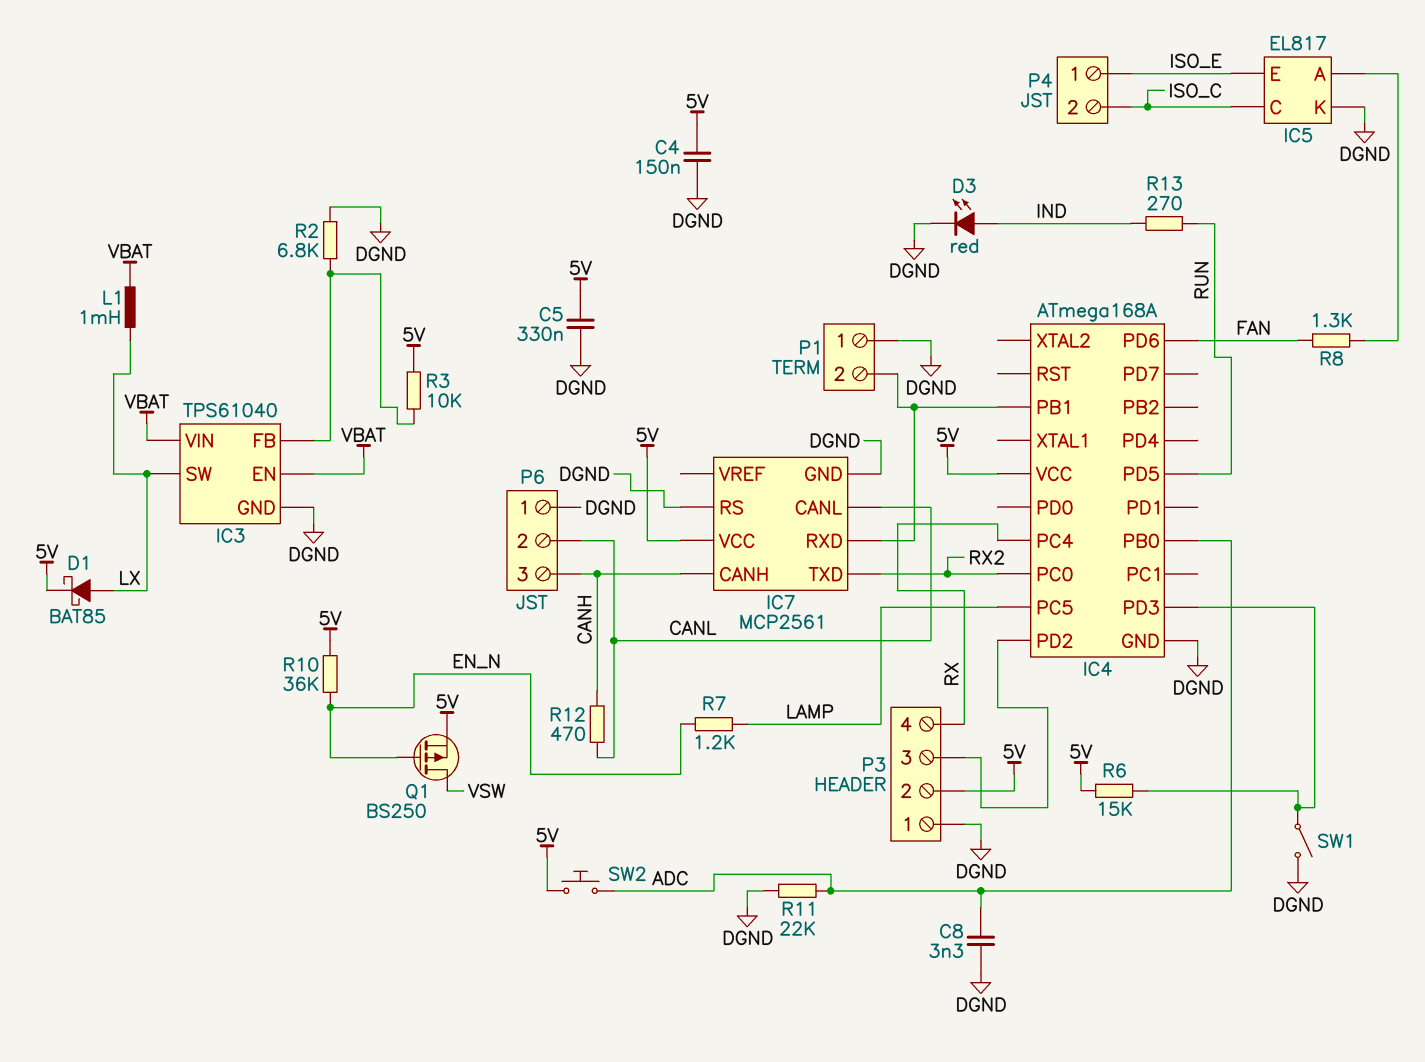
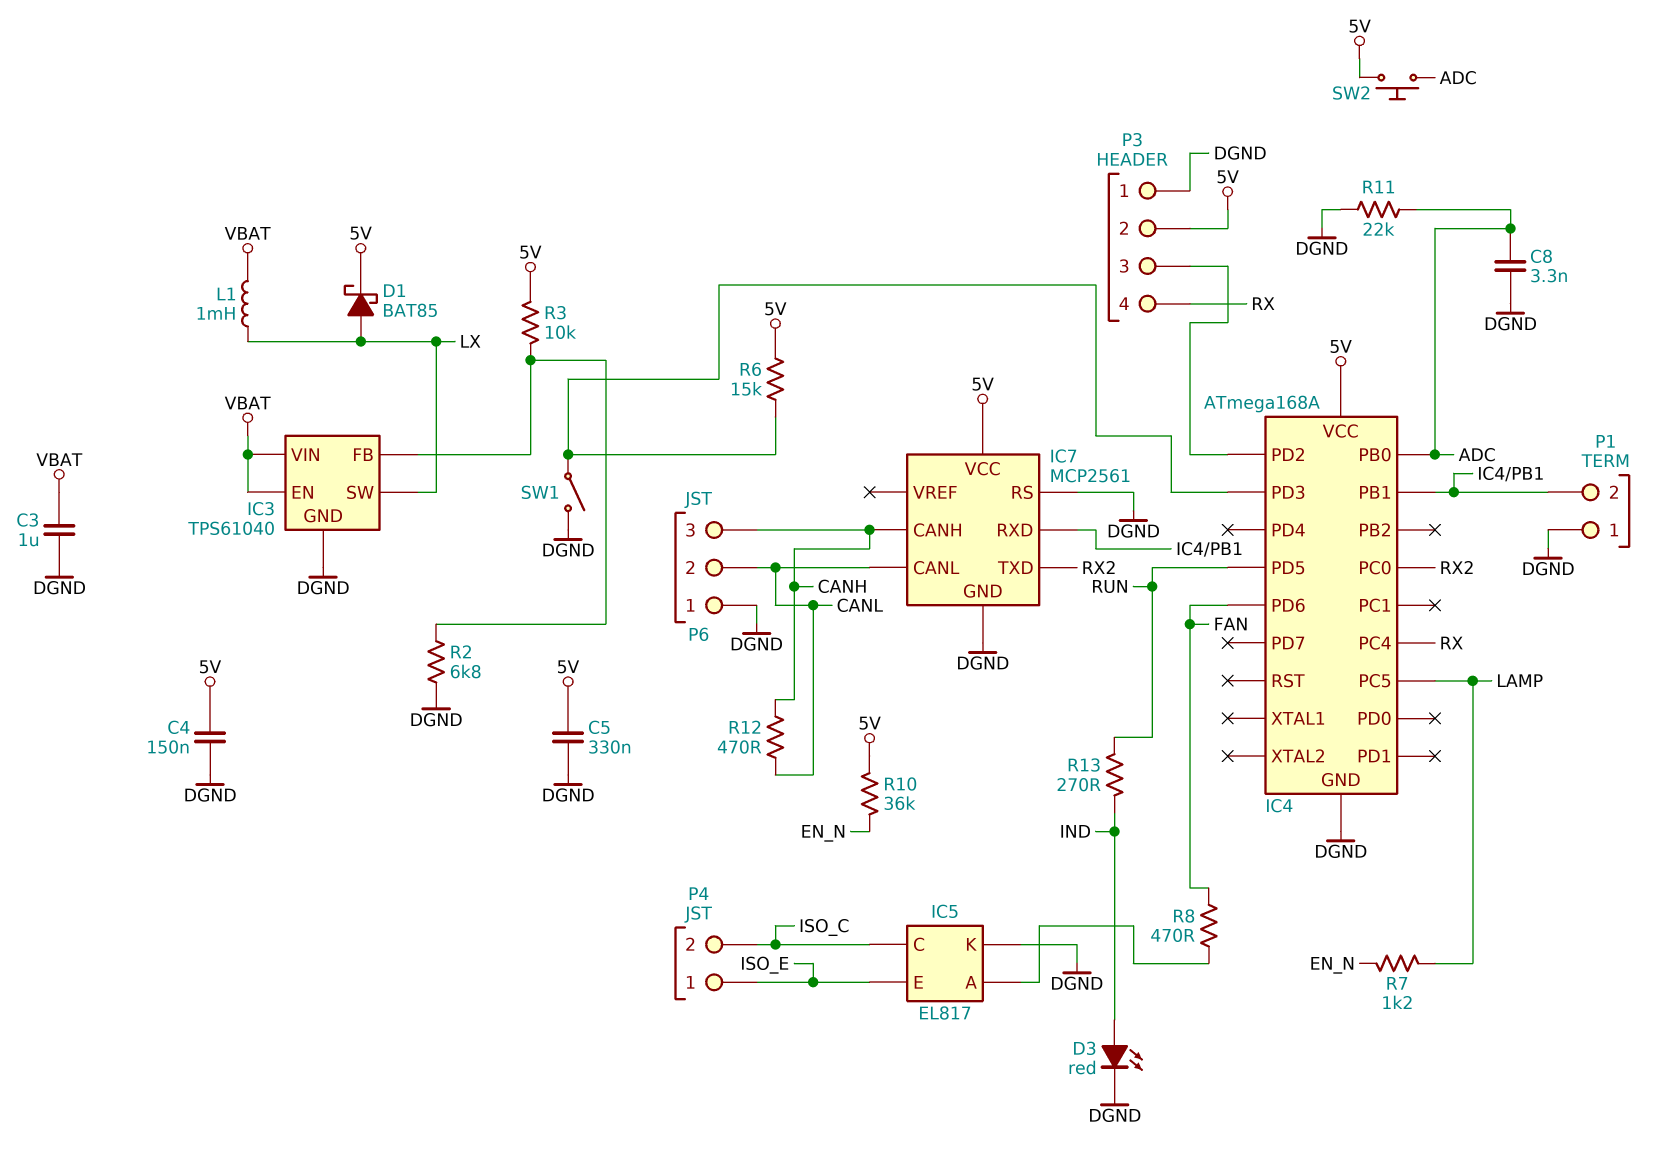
C3: none -> 1uF (DGND, VBAT)
Q1: PMOS BS250 (G EN_N, D VSW, S 5V) -> none
R8: 1.3k (FAN, IC5/A) -> 470 (FAN, IC5/A)

